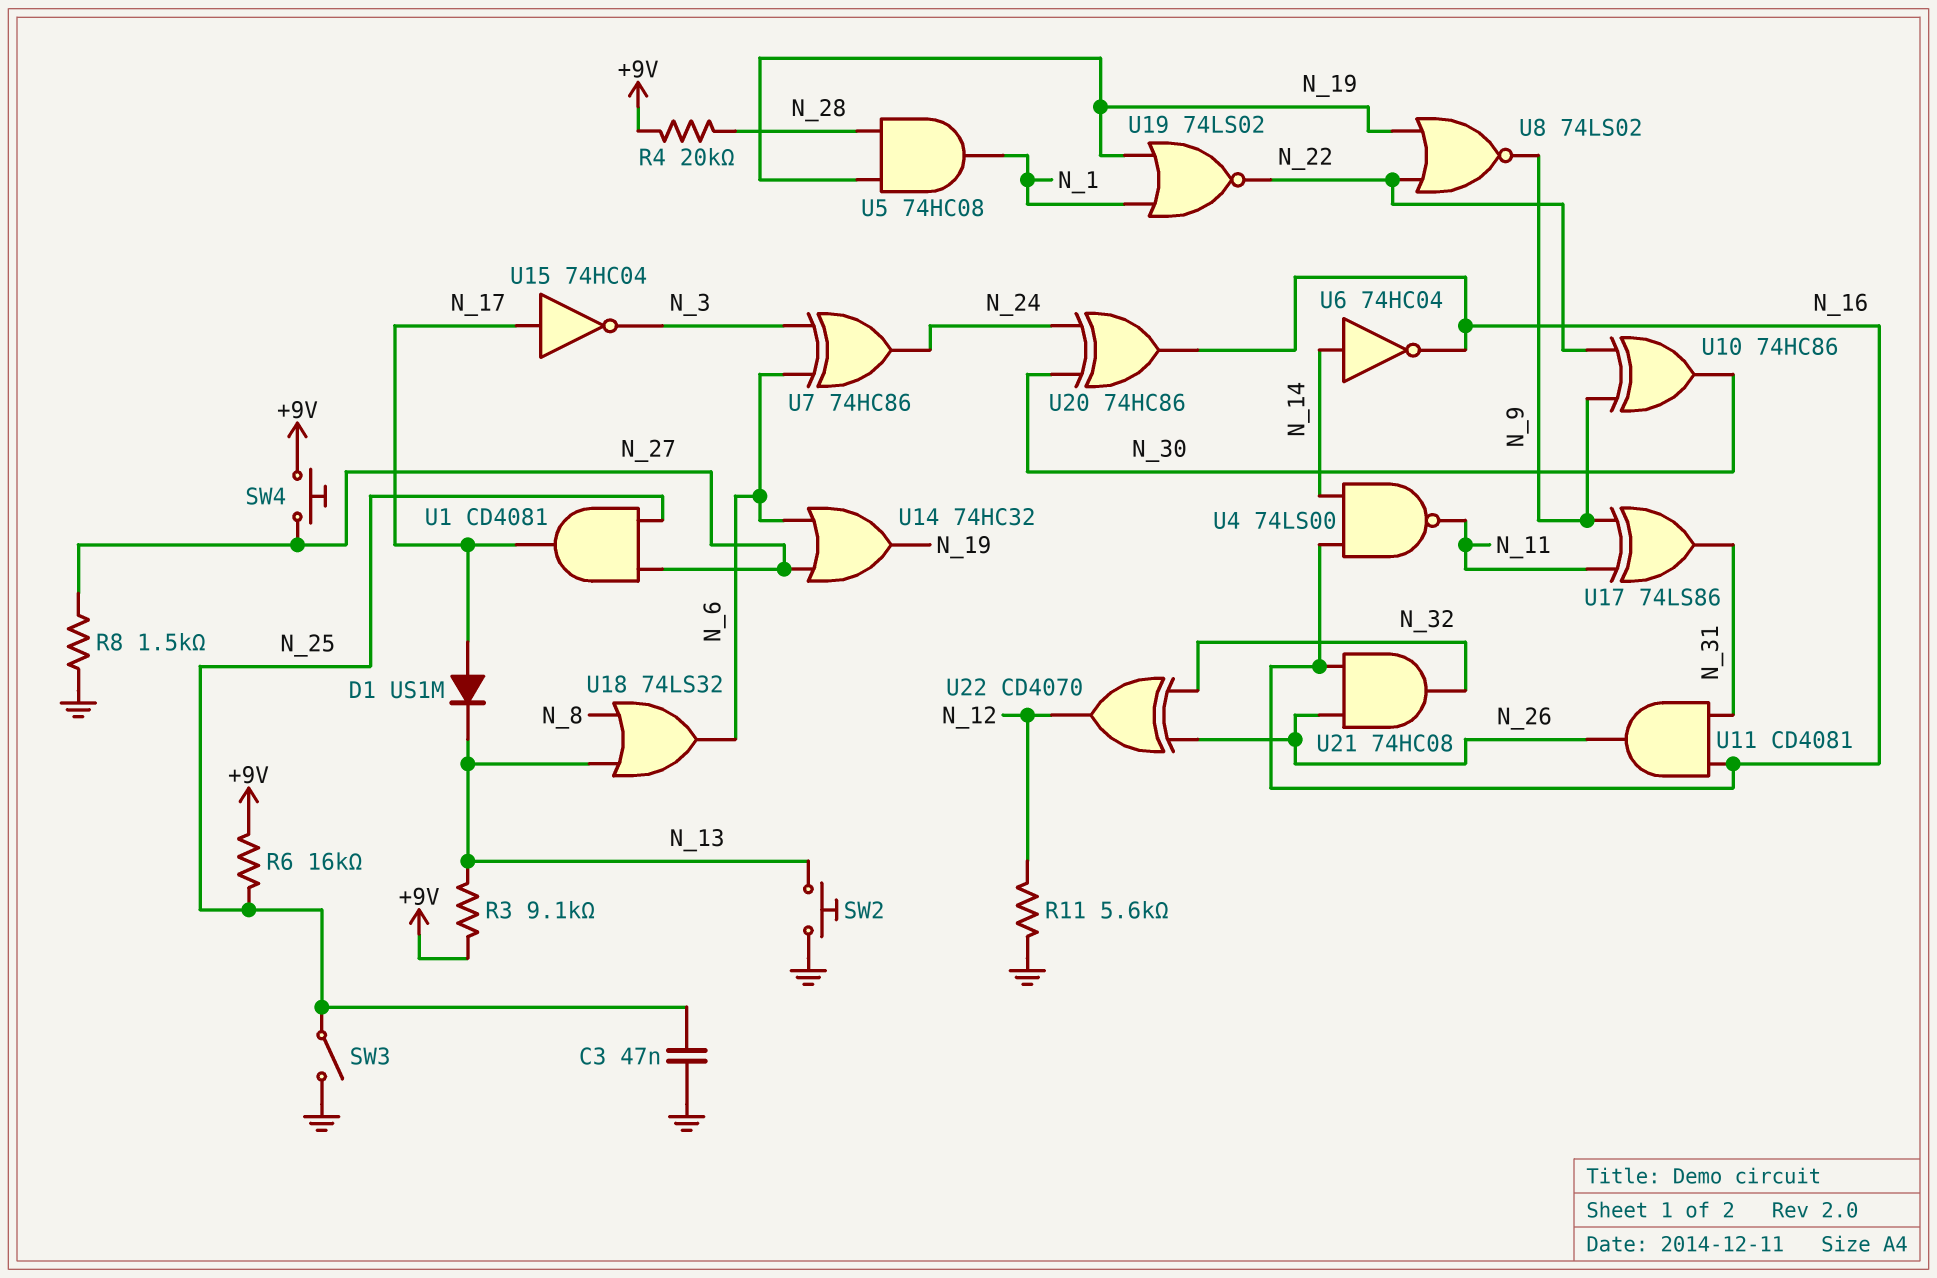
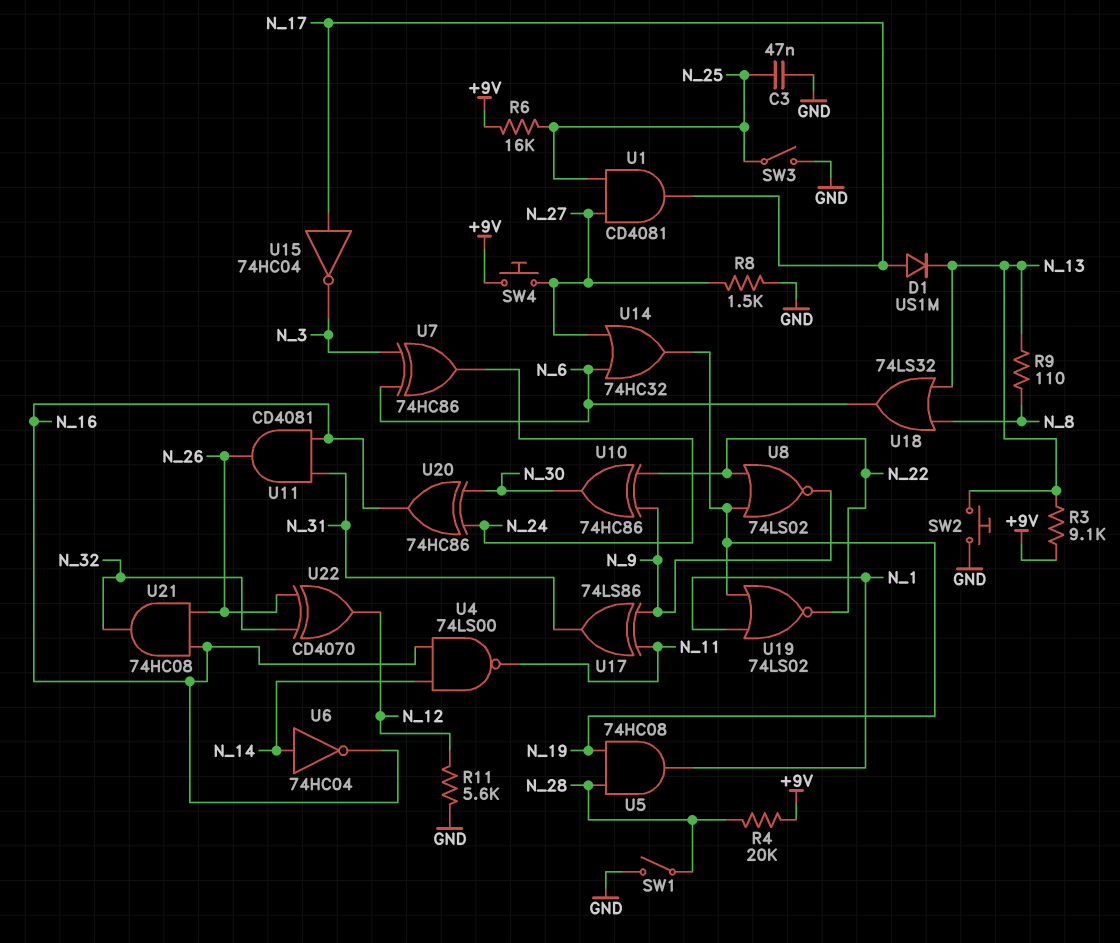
R9: none -> 110 (N_8, N_13)
SW1: none -> switch (GND, N_28)

